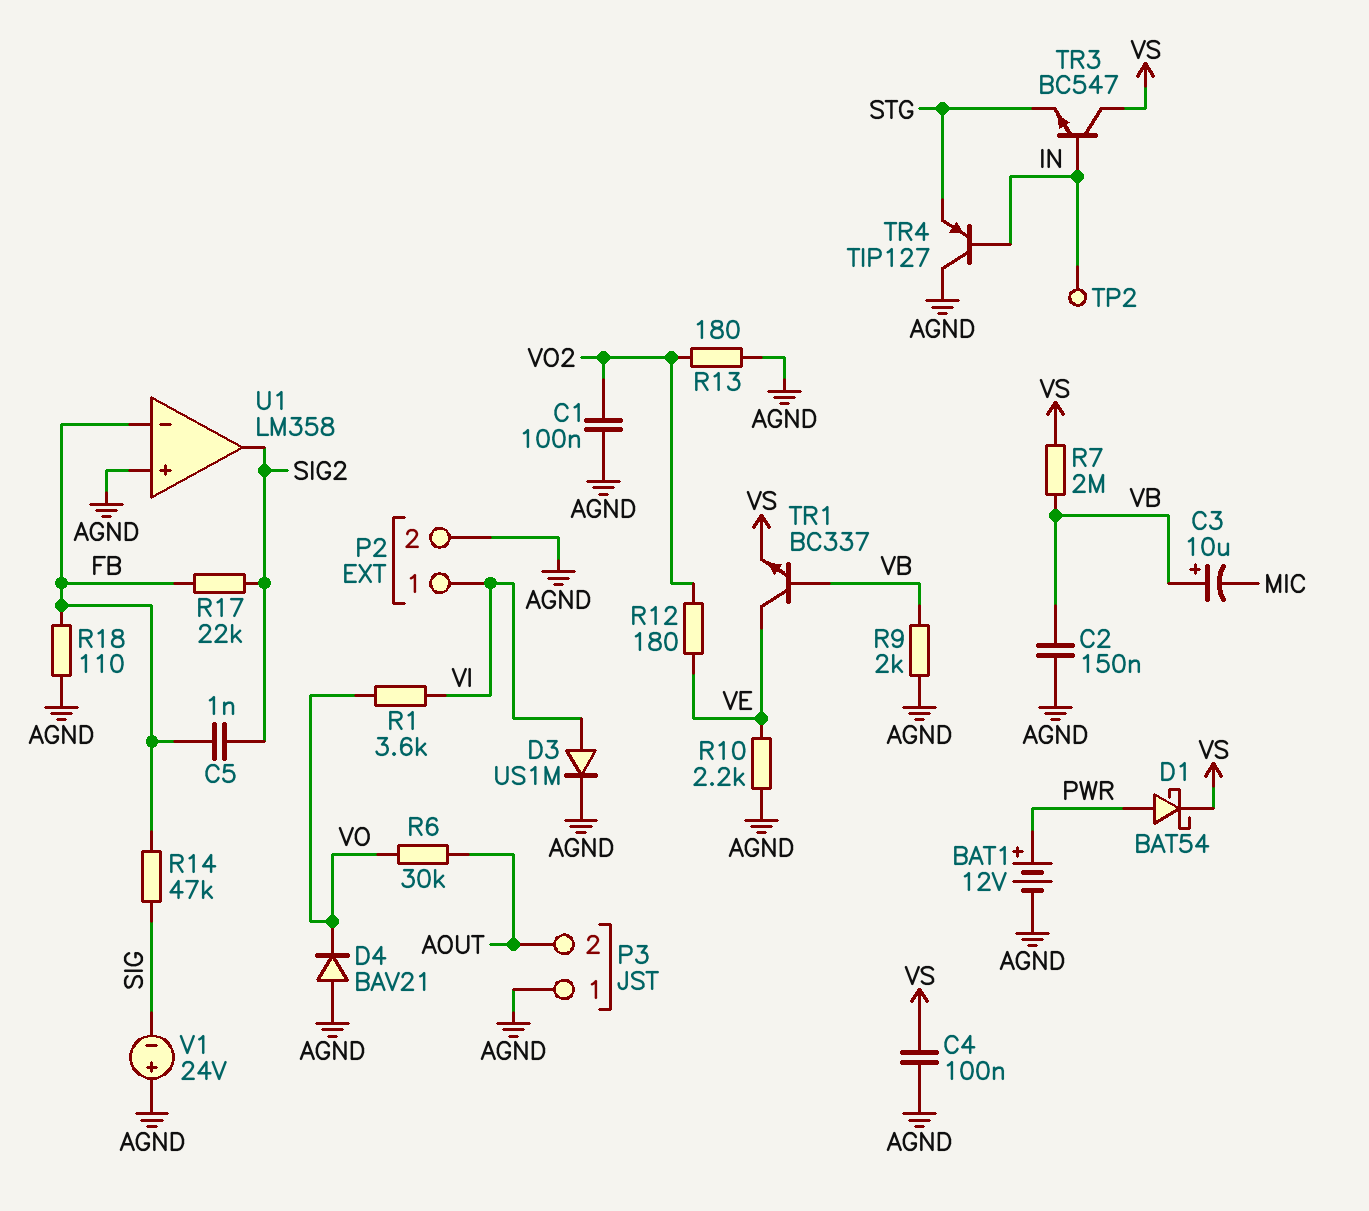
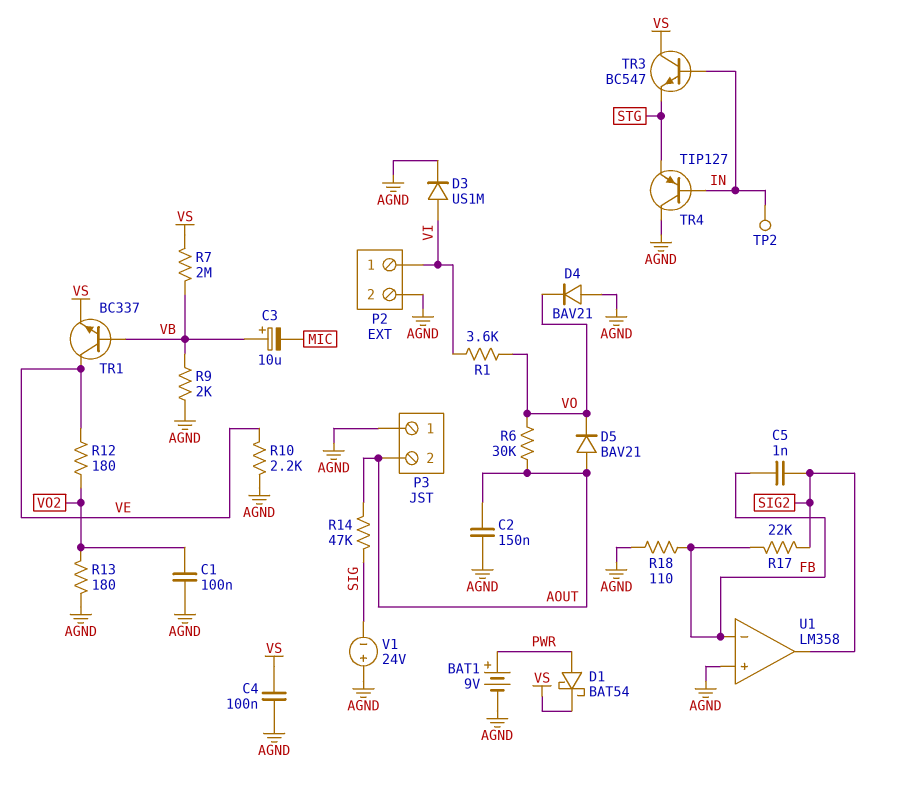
BAT1: 12V (plus PWR, minus AGND) -> 9V (plus PWR, minus AGND)
C2: 150nF (AGND, VB) -> 150nF (AGND, AOUT)
D5: none -> diode BAV21 (A AOUT, K VO)
R14: 47k (FB, SIG) -> 47k (AOUT, SIG)

